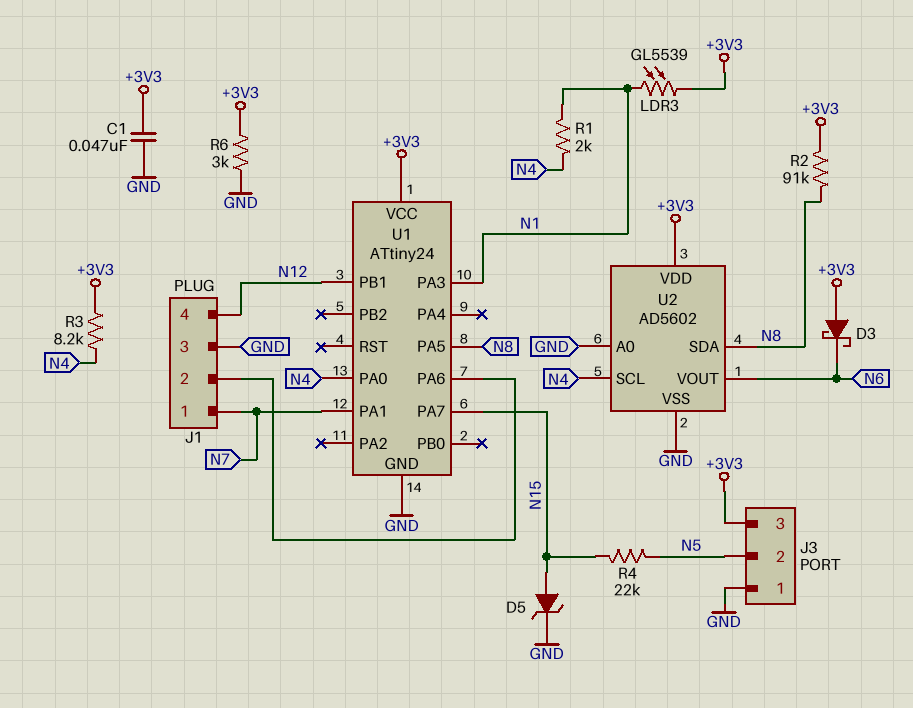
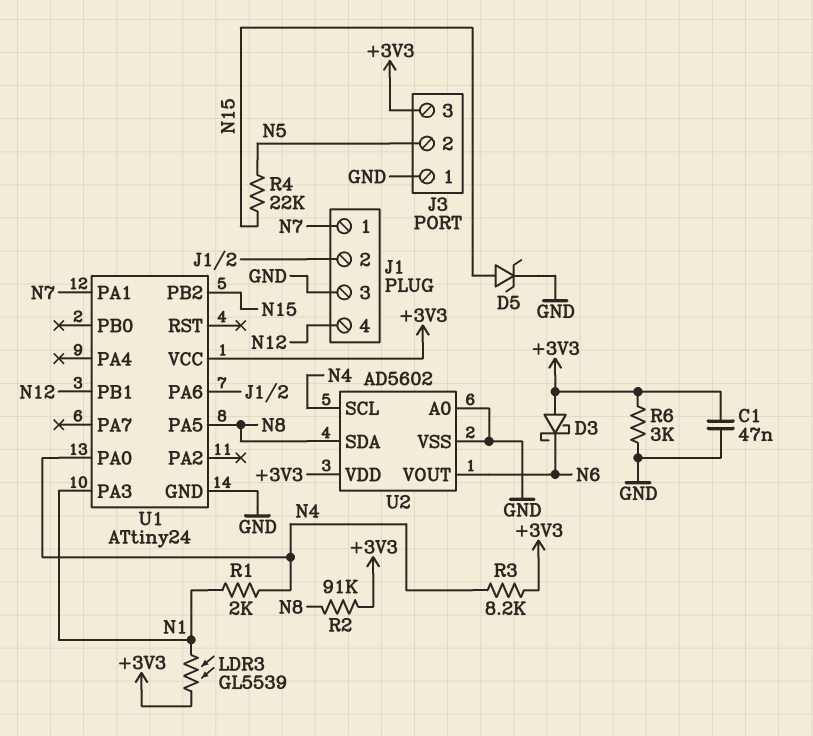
U1 pin PA7: N15 -> none
U1 pin PB2: none -> N15

